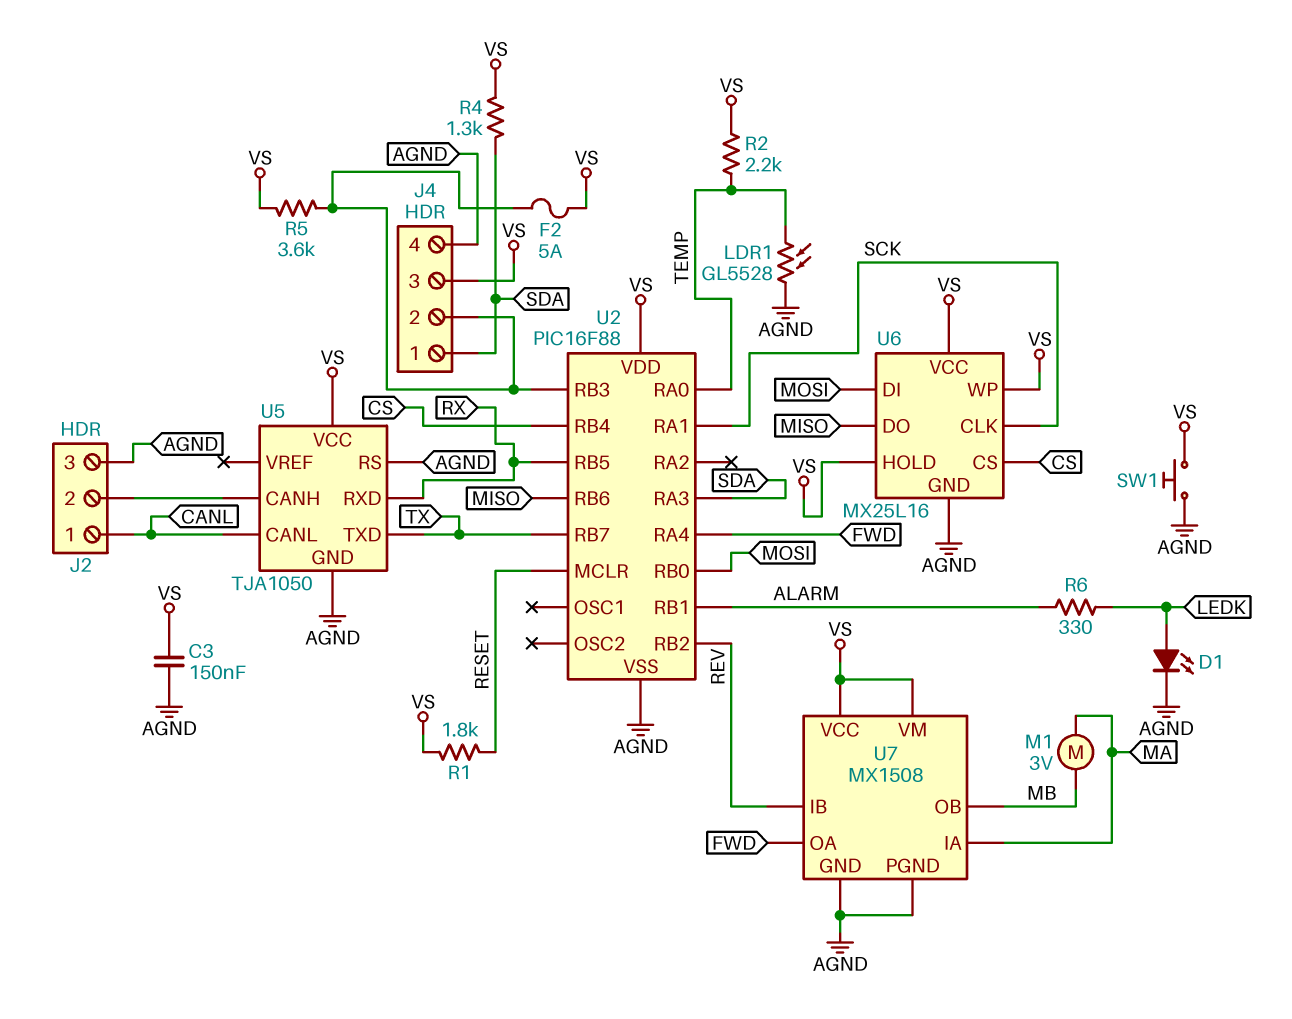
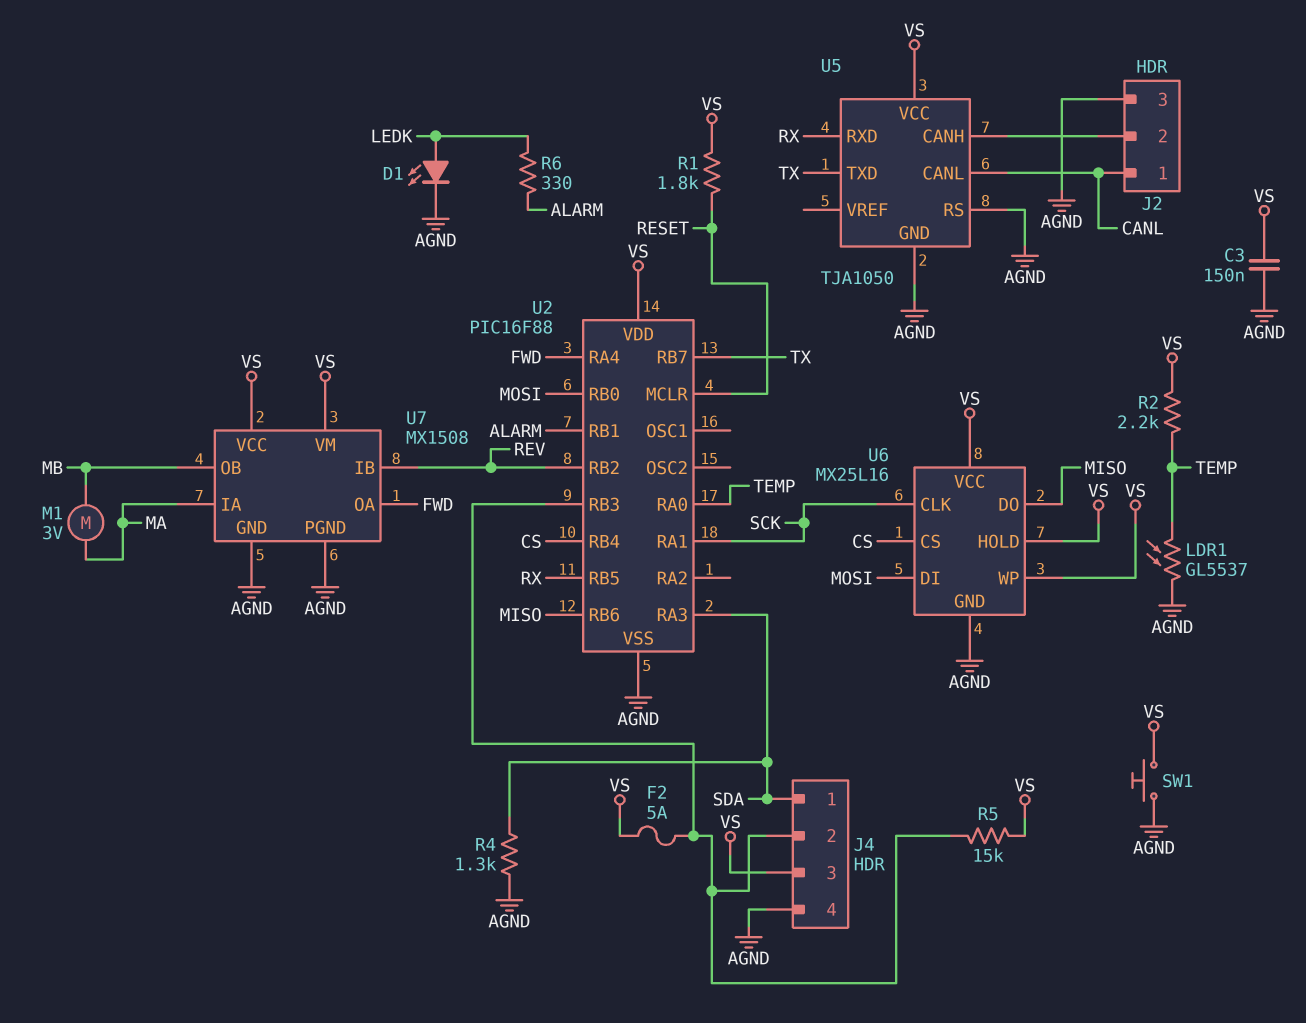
LDR1: GL5528 (AGND, TEMP) -> GL5537 (AGND, TEMP)
R4: 1.3k (SDA, VS) -> 1.3k (AGND, SDA)
R5: 3.6k (J4/2, VS) -> 15k (J4/2, VS)

